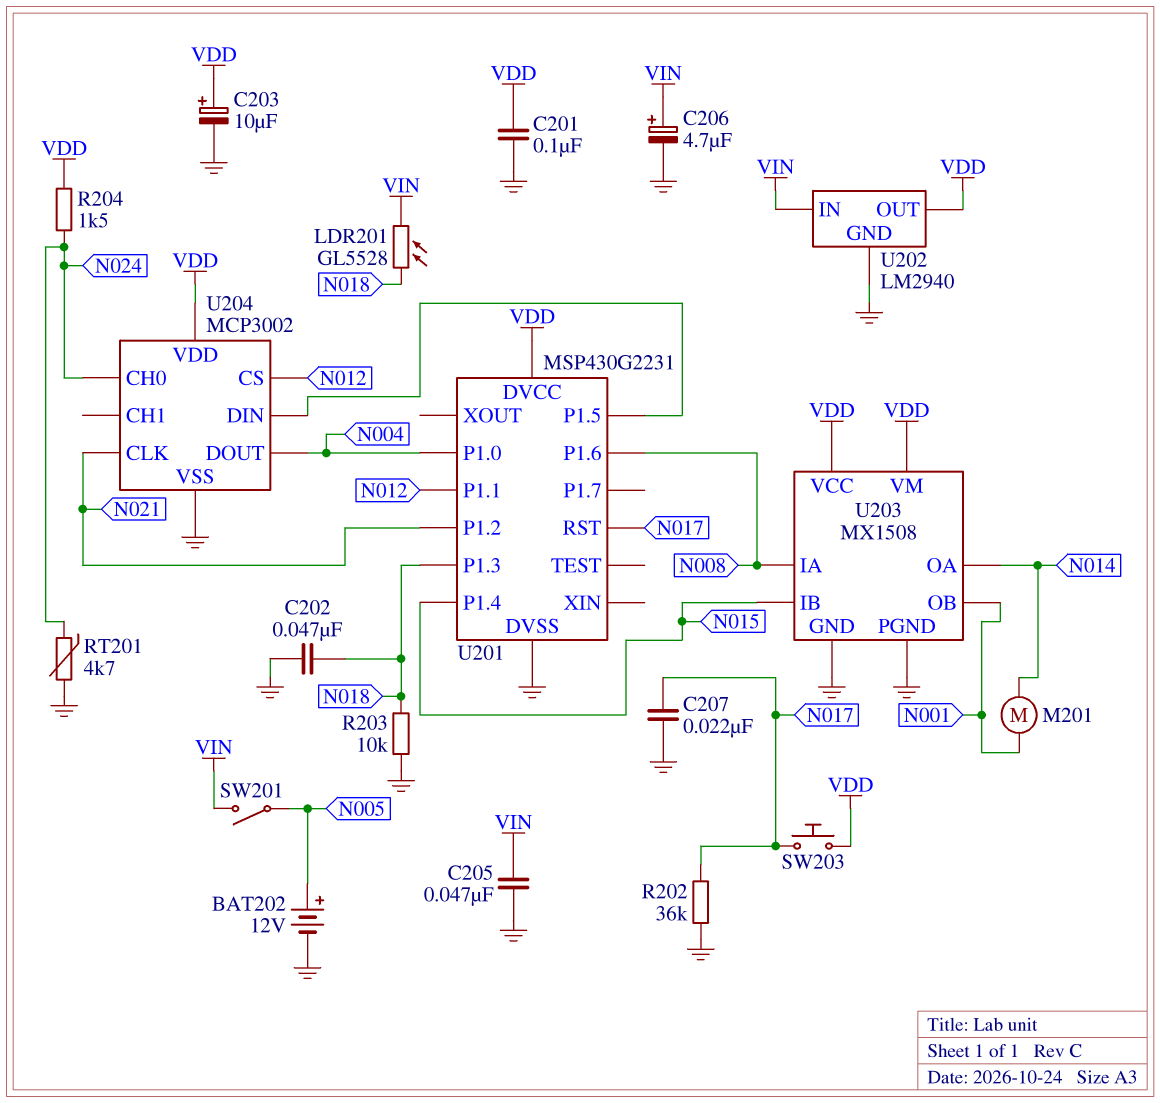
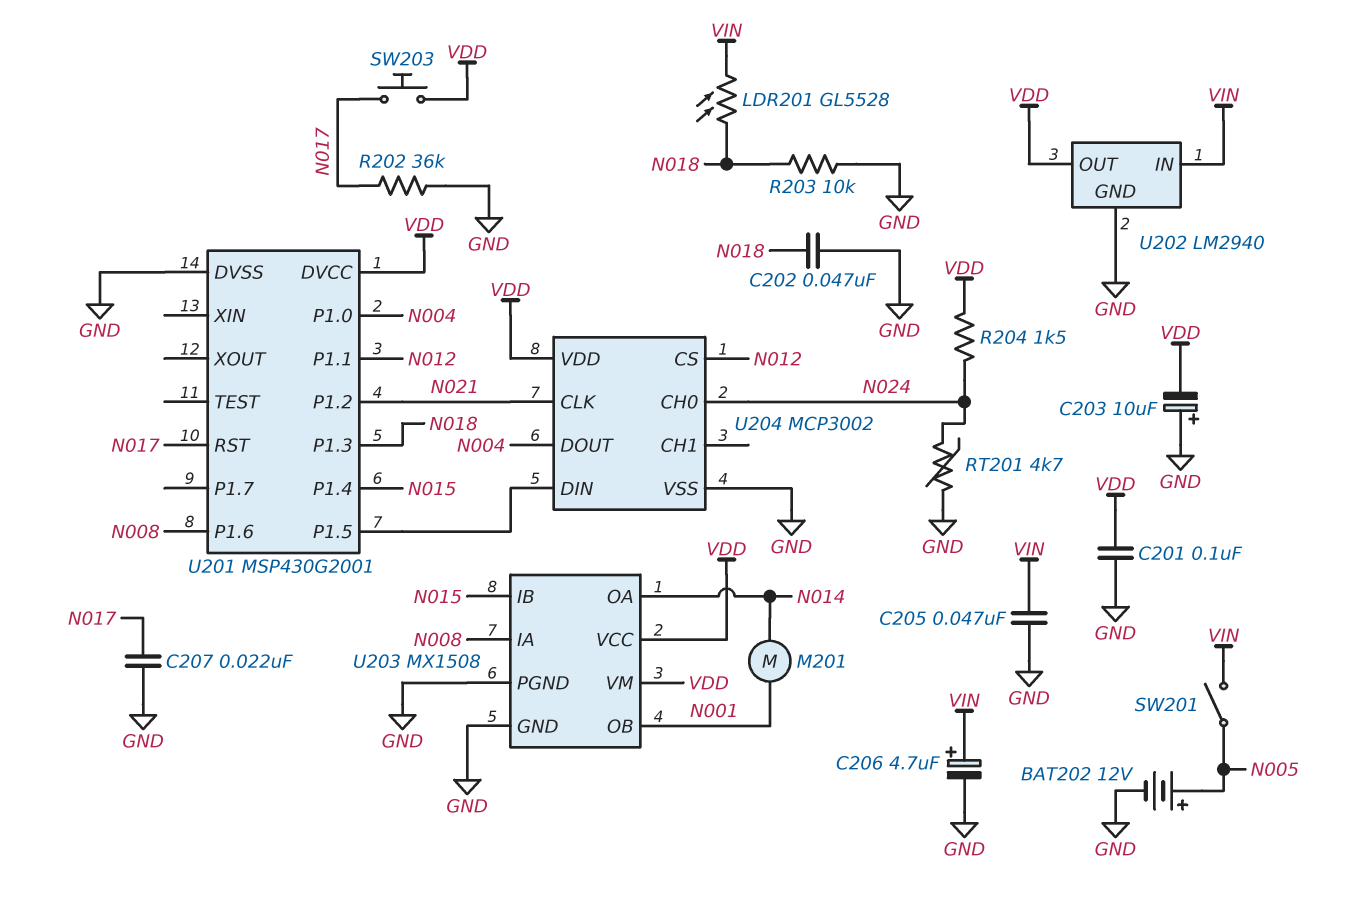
C203: 10uF (plus VDD, minus GND) -> 10uF (plus GND, minus VDD)
U201: MSP430G2231 -> MSP430G2001

